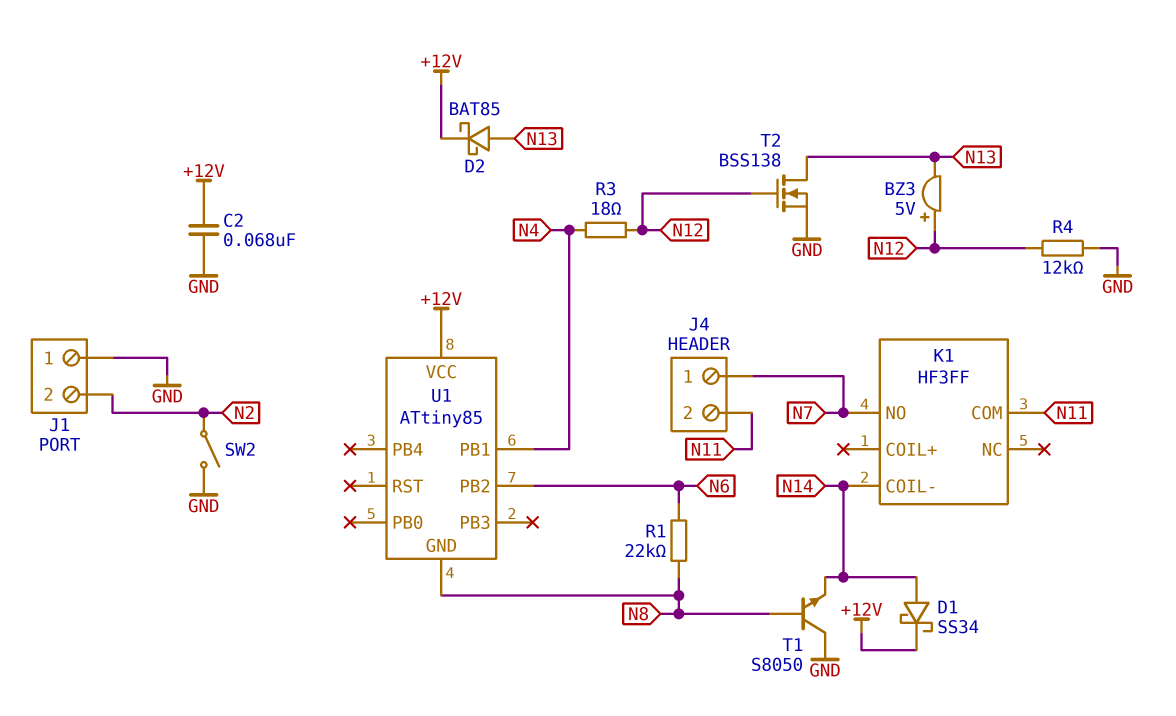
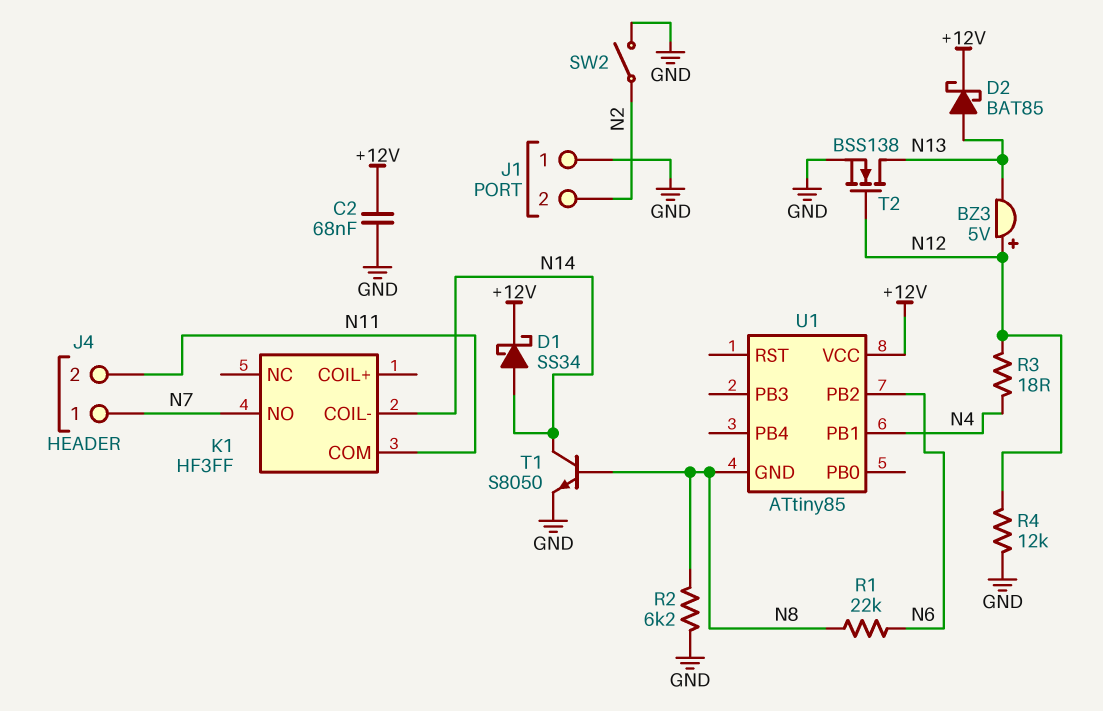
R2: none -> 6.2k (GND, N8)
T1: NPN S8050 (B N8, C GND, E N14) -> NPN S8050 (B N8, C N14, E GND)

